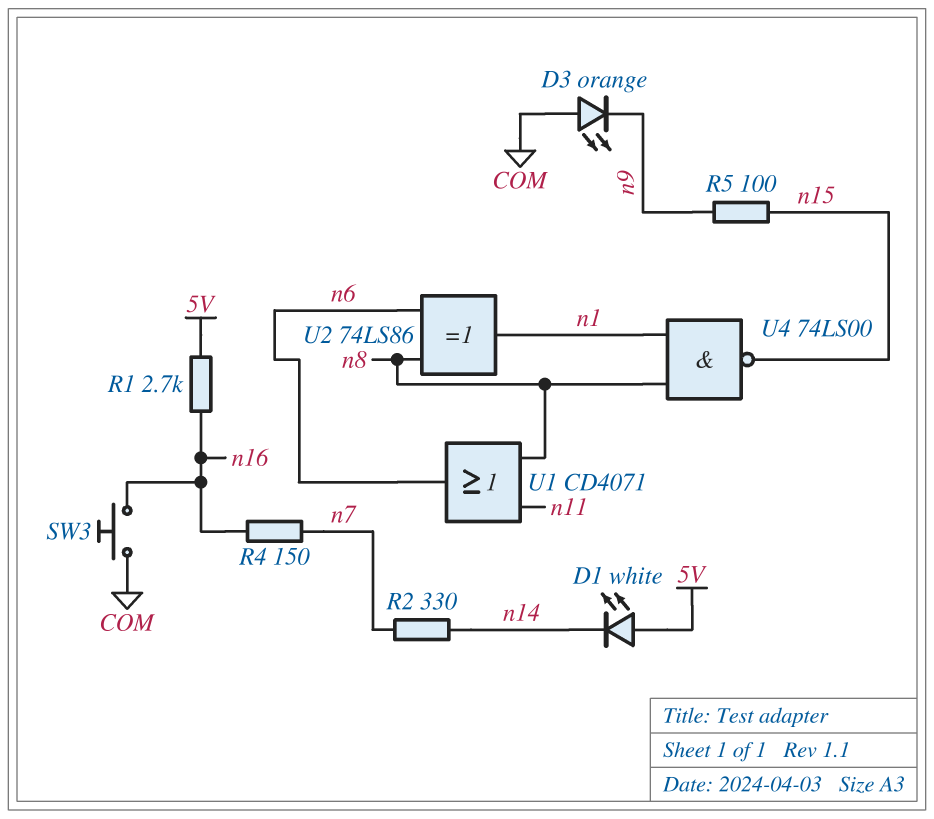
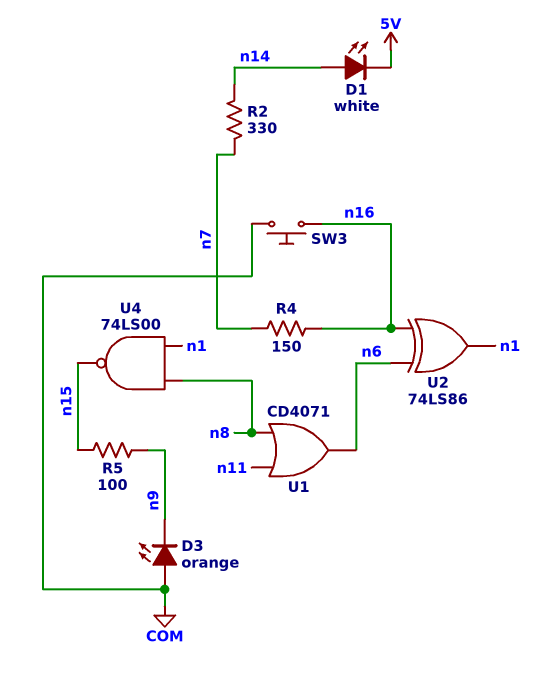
D1: LED white (A 5V, K n14) -> LED white (A n14, K 5V)
R1: 2.7k (5V, n16) -> none
U2: XOR 74LS86 (in n6, in n8, out n1) -> XOR 74LS86 (in n6, in n16, out n1)

